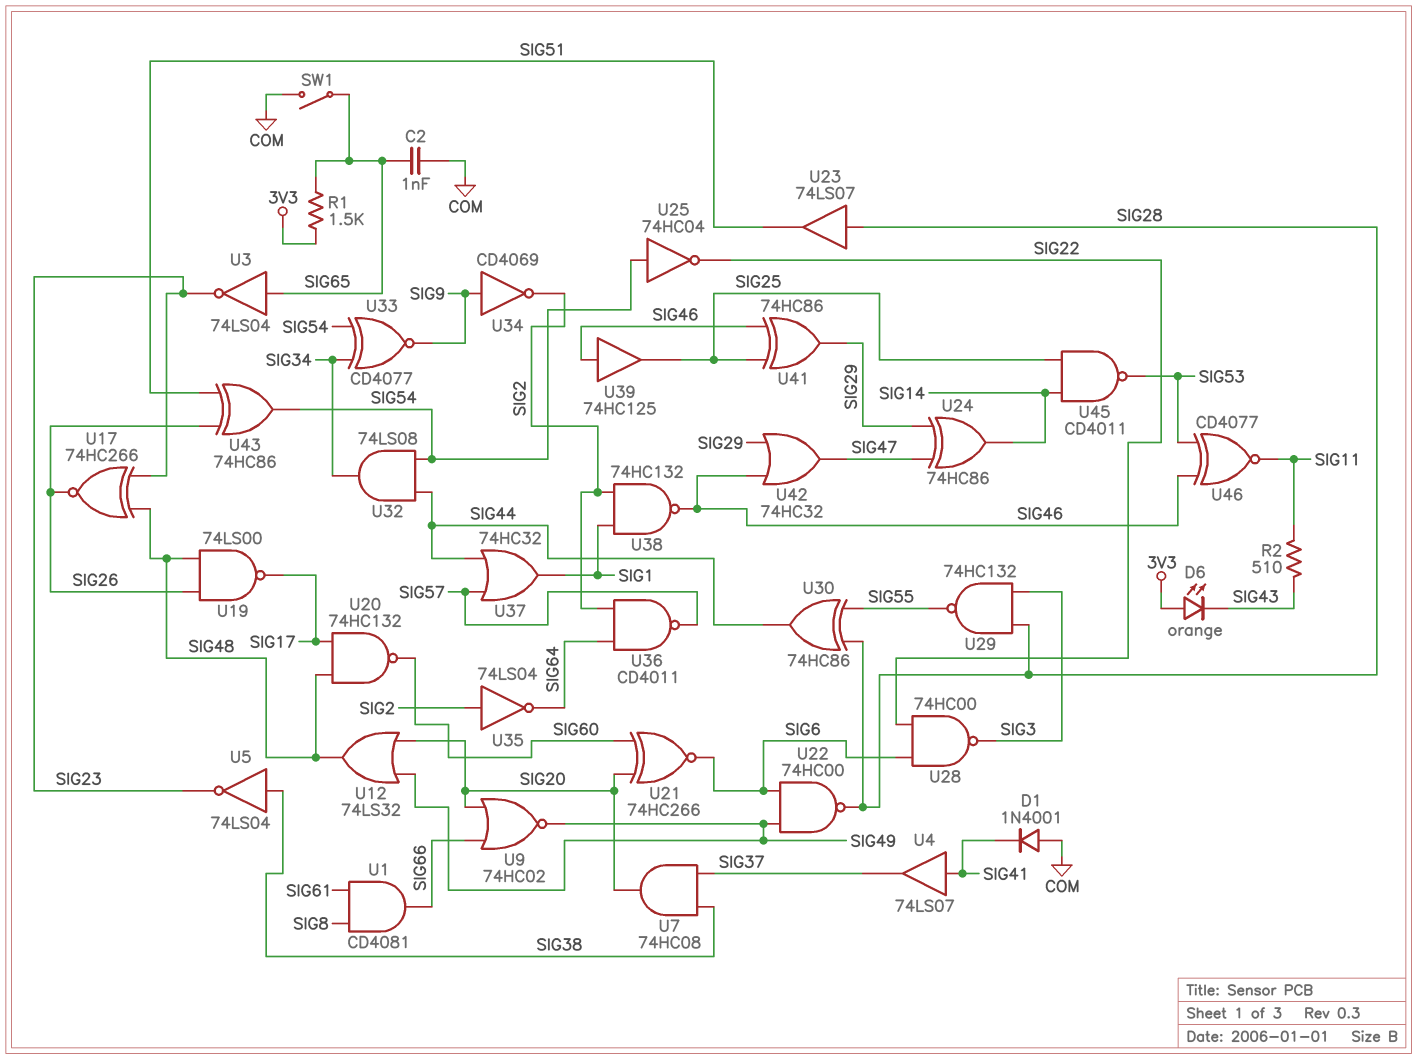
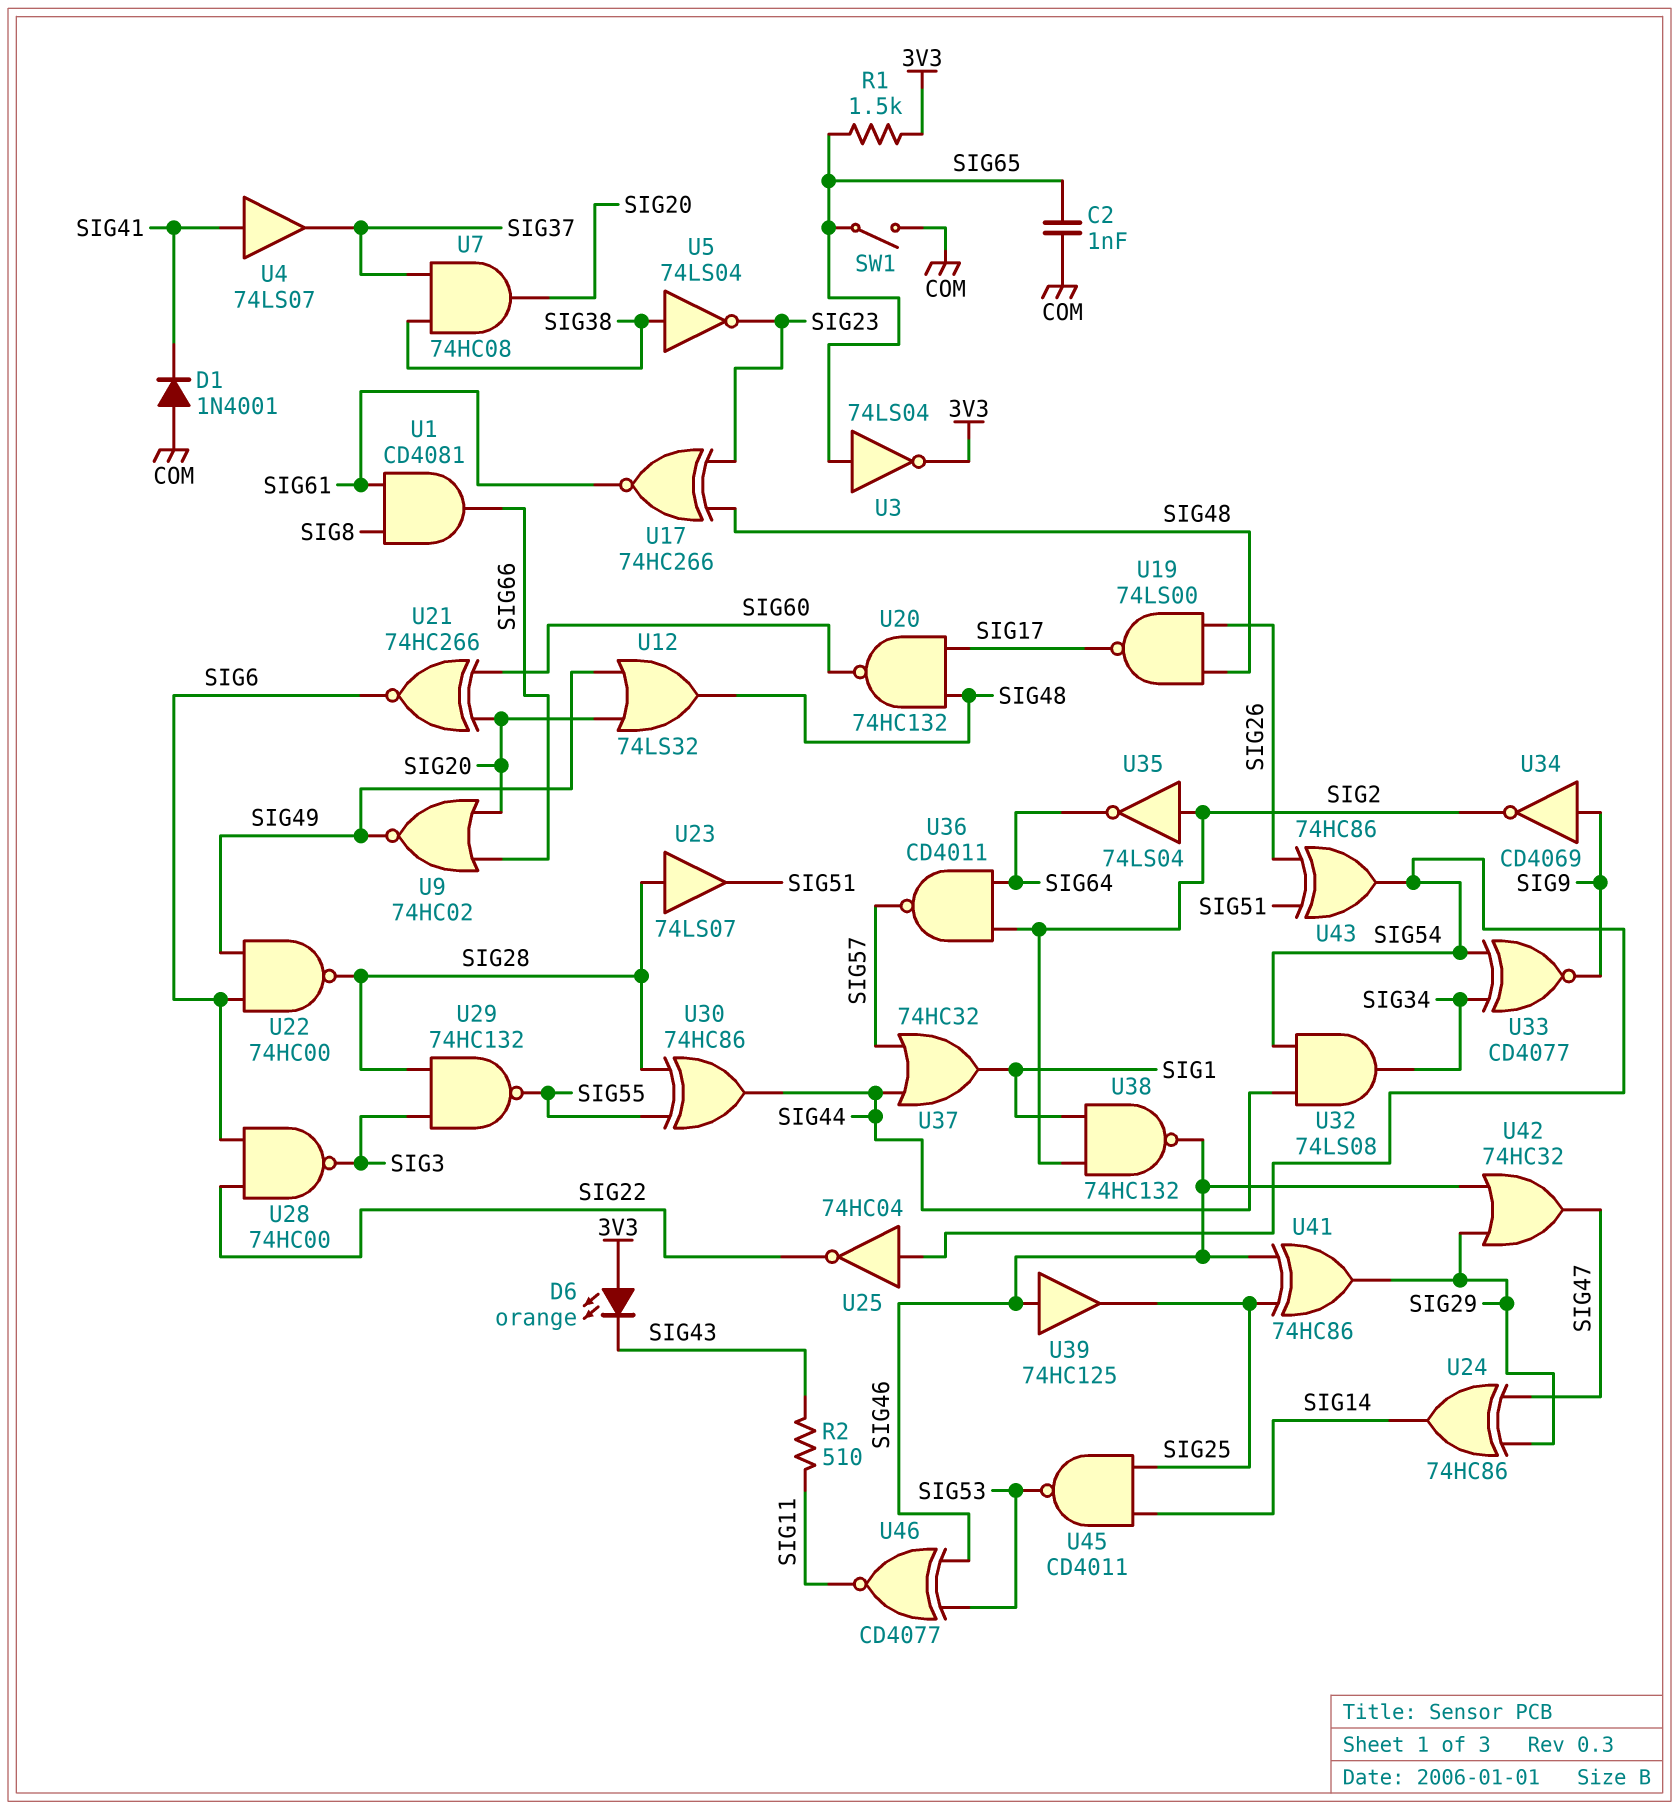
U3: NOT 74LS04 (in SIG65, out SIG23) -> NOT 74LS04 (in SIG65, out 3V3)
U17: XNOR 74HC266 (in SIG23, in SIG48, out SIG26) -> XNOR 74HC266 (in SIG23, in SIG48, out SIG61)

